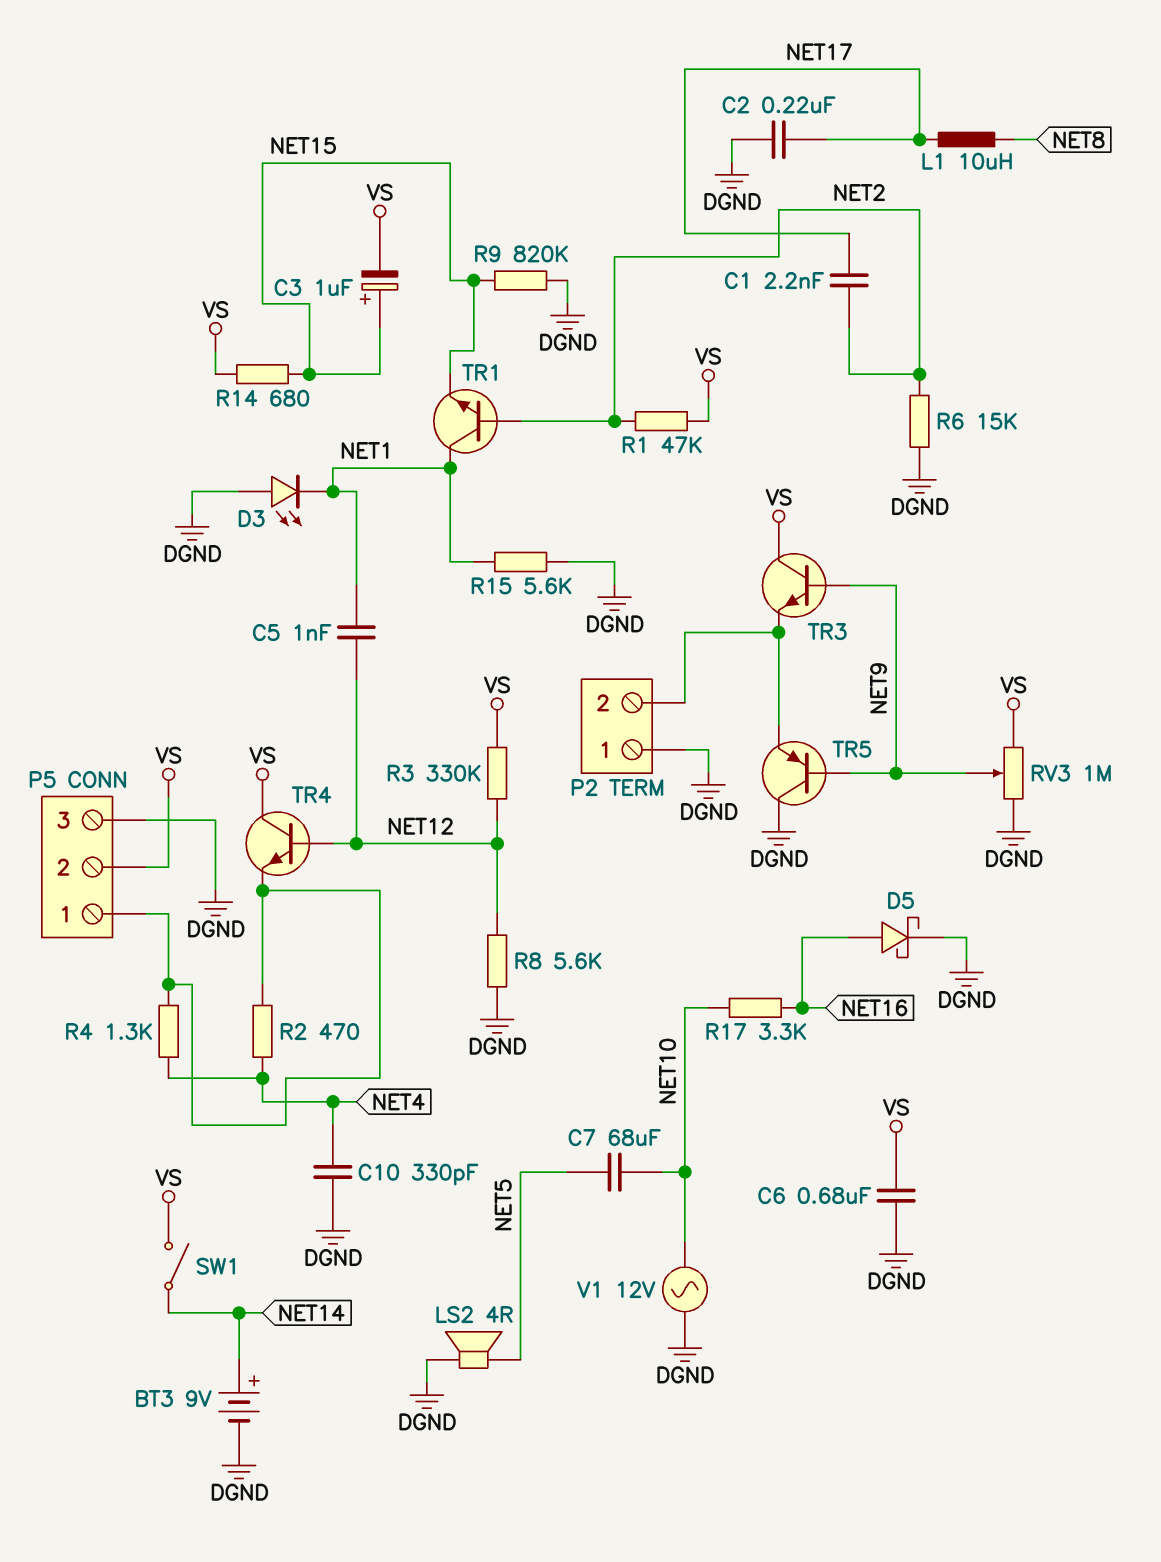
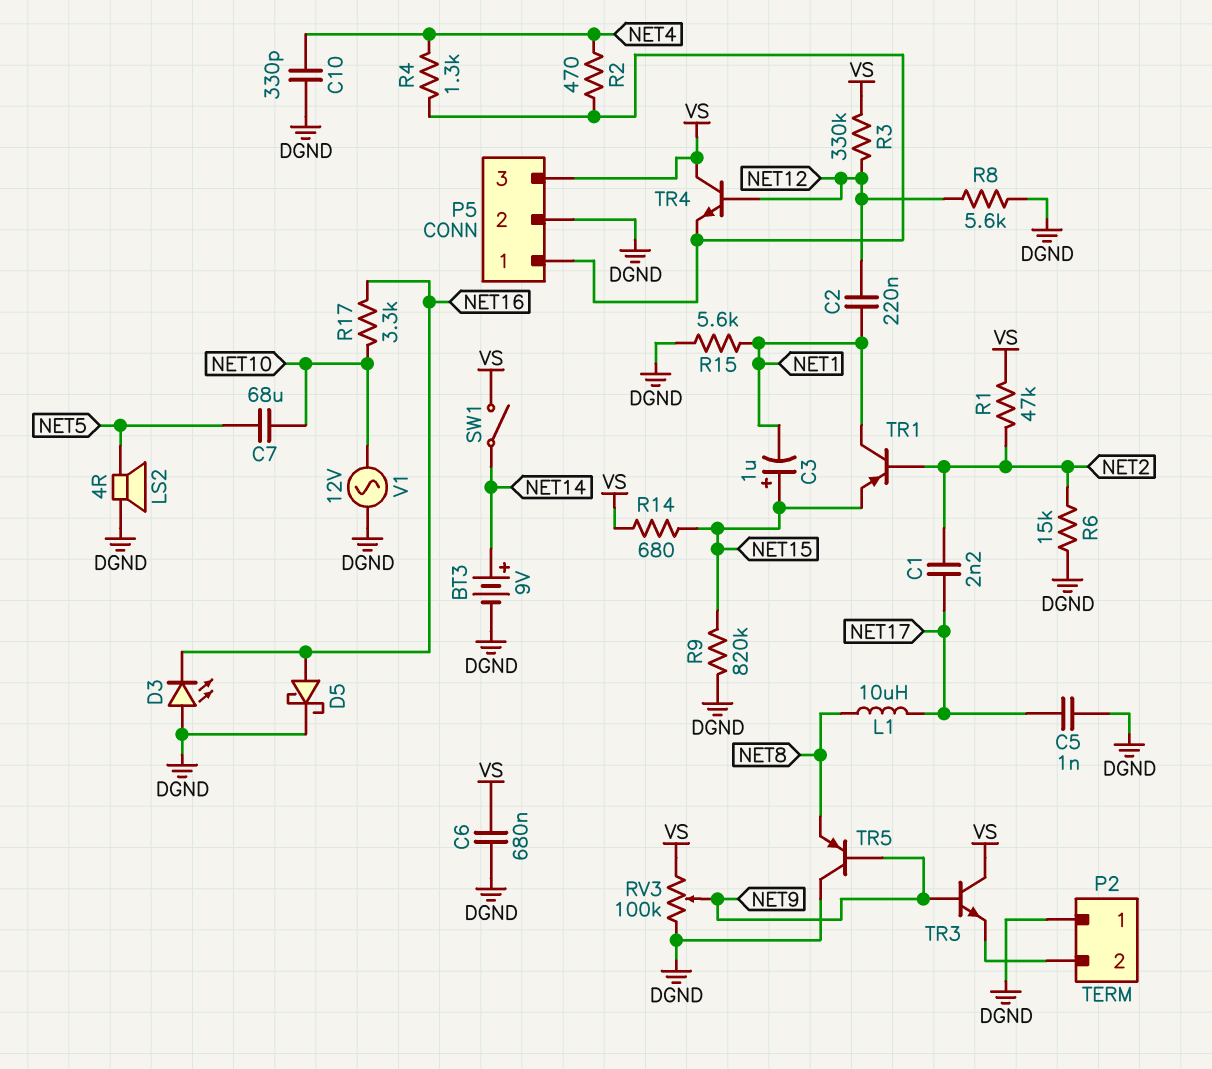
C2: 220nF (DGND, NET17) -> 220nF (NET1, NET12)
C3: 1uF (plus NET15, minus VS) -> 1uF (plus NET15, minus NET1)
C5: 1nF (NET1, NET12) -> 1nF (DGND, NET17)
D3: LED (A DGND, K NET1) -> LED (A DGND, K NET16)
P5 pin 2: VS -> DGND
P5 pin 3: DGND -> VS
RV3: 1M (DGND, VS, wiper NET9) -> 100k (DGND, VS, wiper NET9)
TR1: NPN (B NET2, C NET1, E NET15) -> PNP (B NET2, C NET1, E NET15)
TR5: PNP (B NET9, C DGND, E P2/2) -> PNP (B NET9, C DGND, E NET8)

